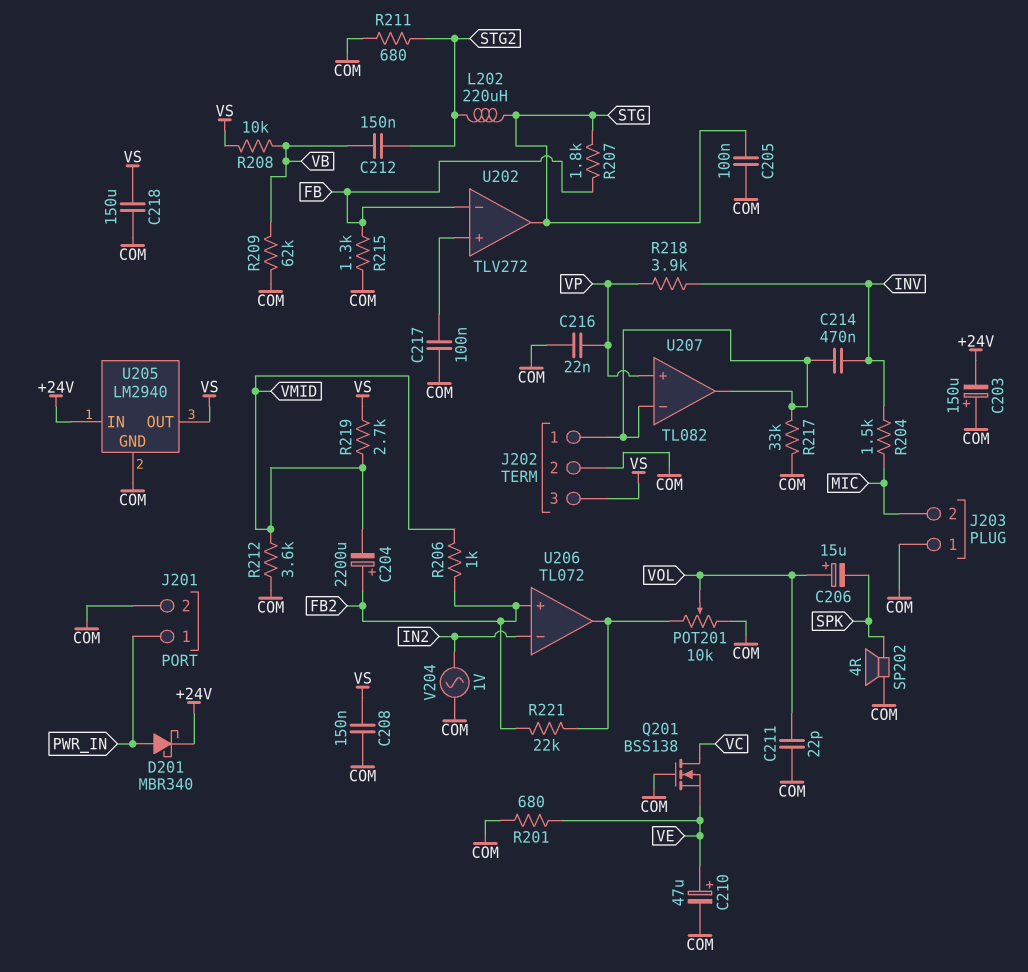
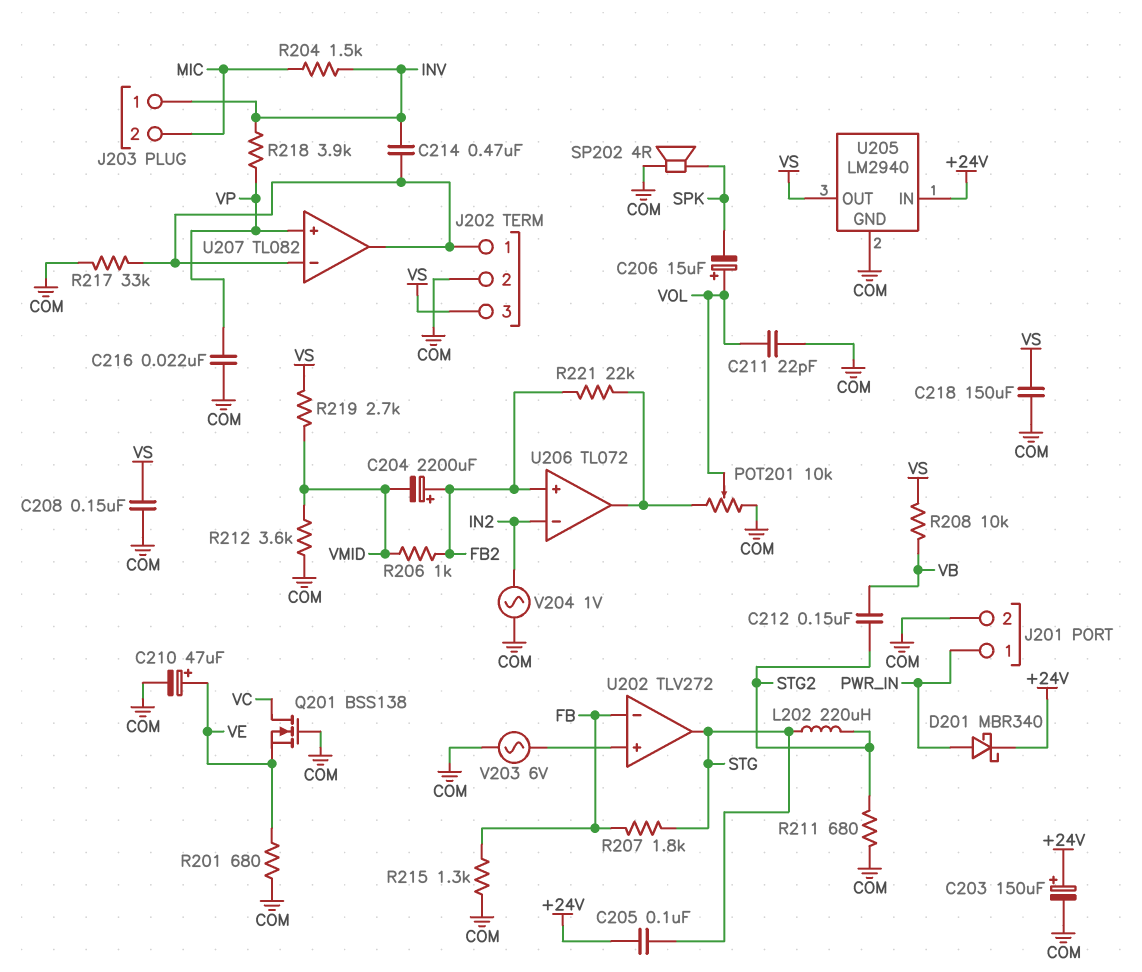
C203: 150uF (plus COM, minus +24V) -> 150uF (plus +24V, minus COM)
C205: 100nF (COM, STG) -> 100nF (+24V, STG)
C217: 100nF (COM, U202/in+) -> none
J203 pin 1: COM -> INV
R209: 62k (COM, VB) -> none
V203: none -> AC 6V (COM, U202/in+)

